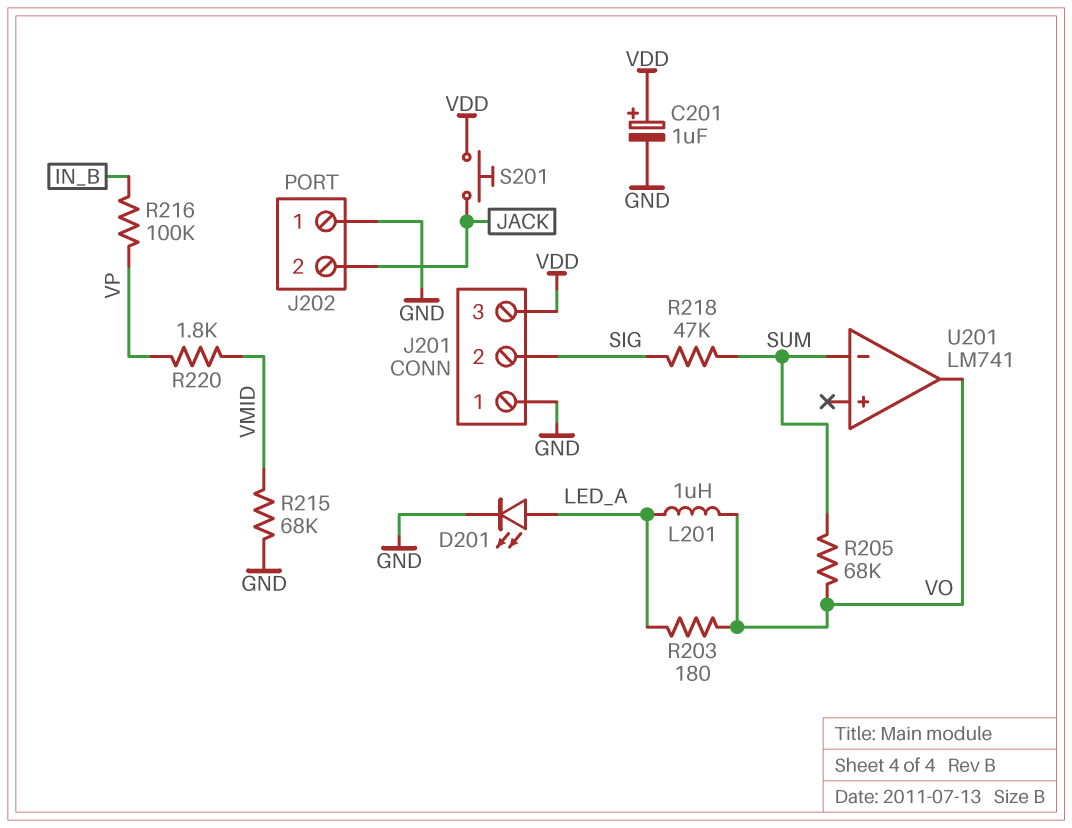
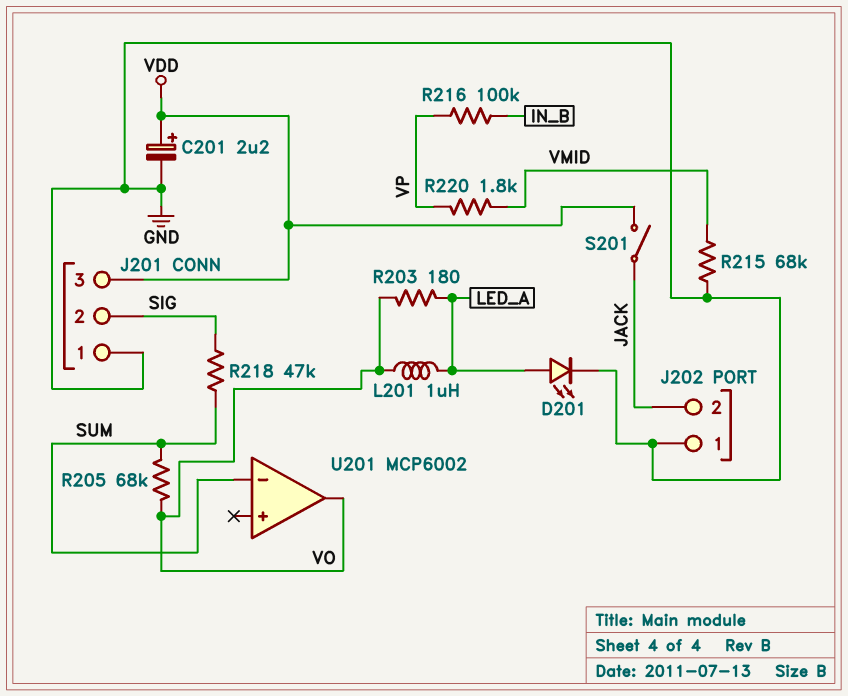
C201: 1uF (plus VDD, minus GND) -> 2.2uF (plus VDD, minus GND)
S201: button (JACK, VDD) -> switch (JACK, VDD)
U201: LM741 -> MCP6002

